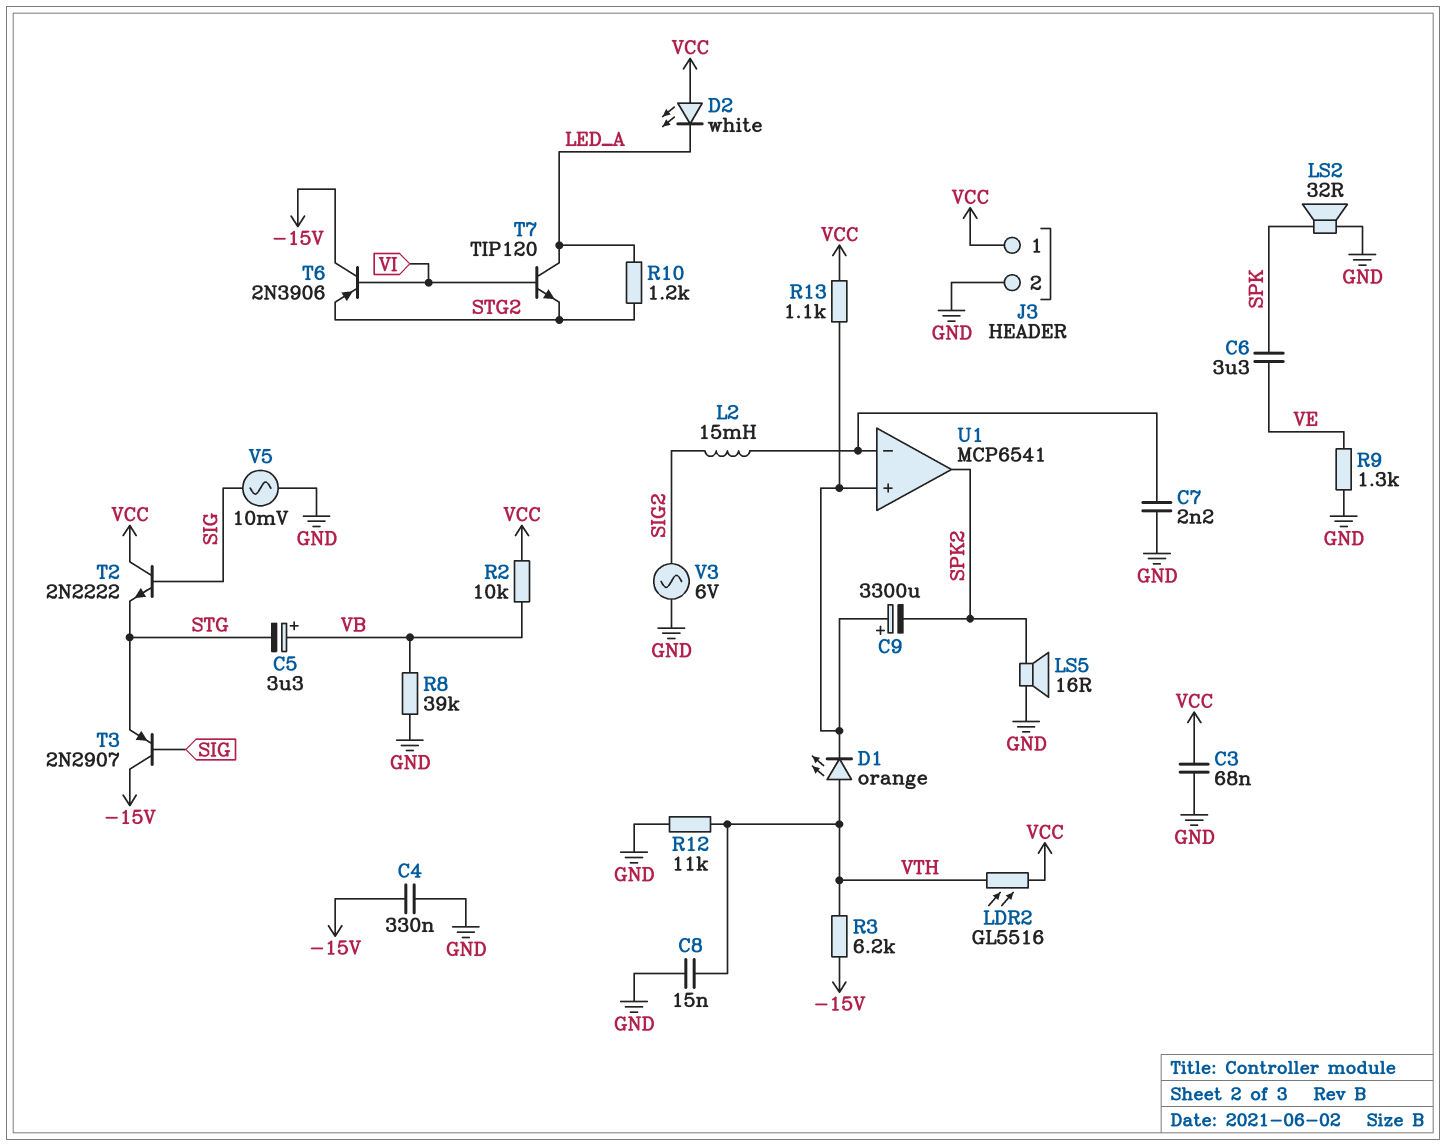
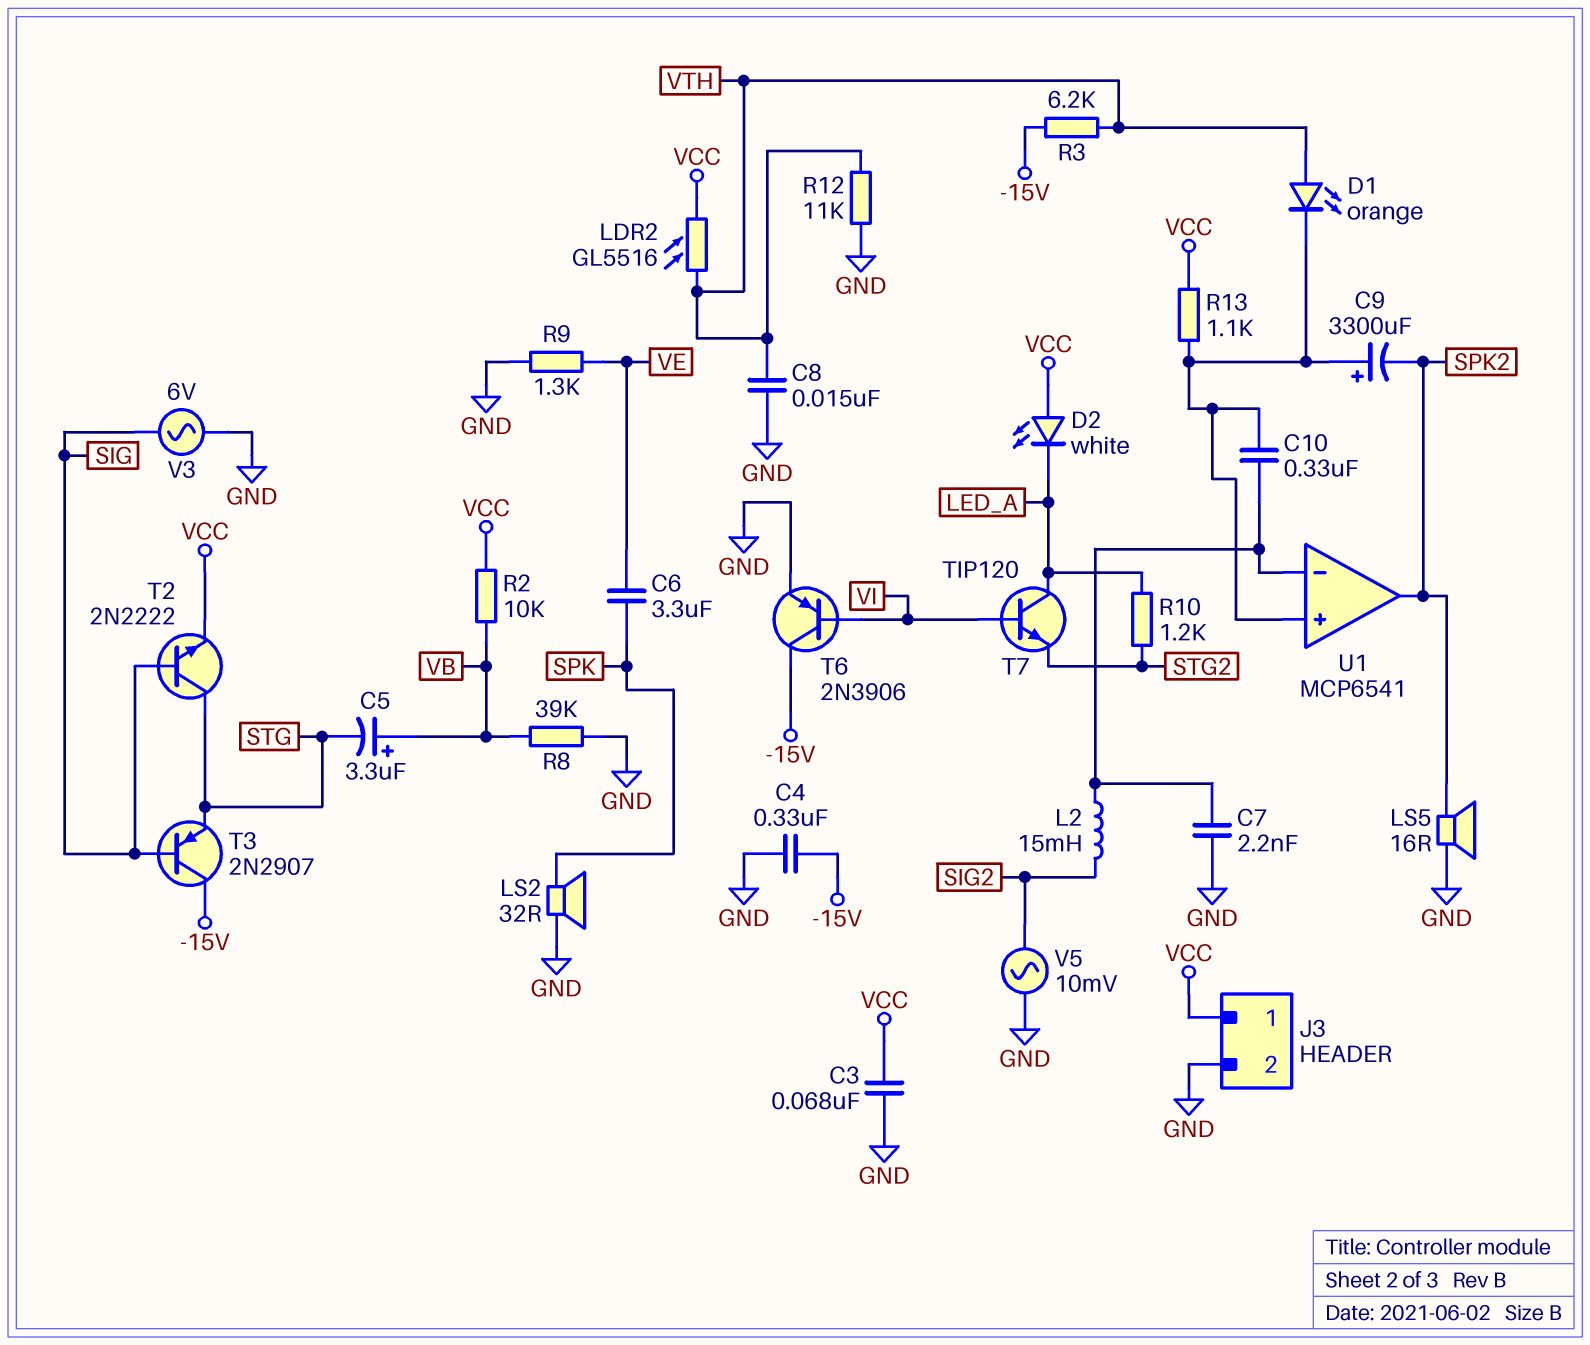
C10: none -> 330nF (U1/in+, U1/in-)
T2: NPN 2N2222 (B SIG, C VCC, E STG) -> NPN 2N2222 (B SIG, C STG, E VCC)
T6: PNP 2N3906 (B VI, C -15V, E STG2) -> PNP 2N3906 (B VI, C -15V, E GND)
V3: AC 6V (GND, SIG2) -> AC 6V (GND, SIG)
V5: AC 10mV (GND, SIG) -> AC 10mV (GND, SIG2)

